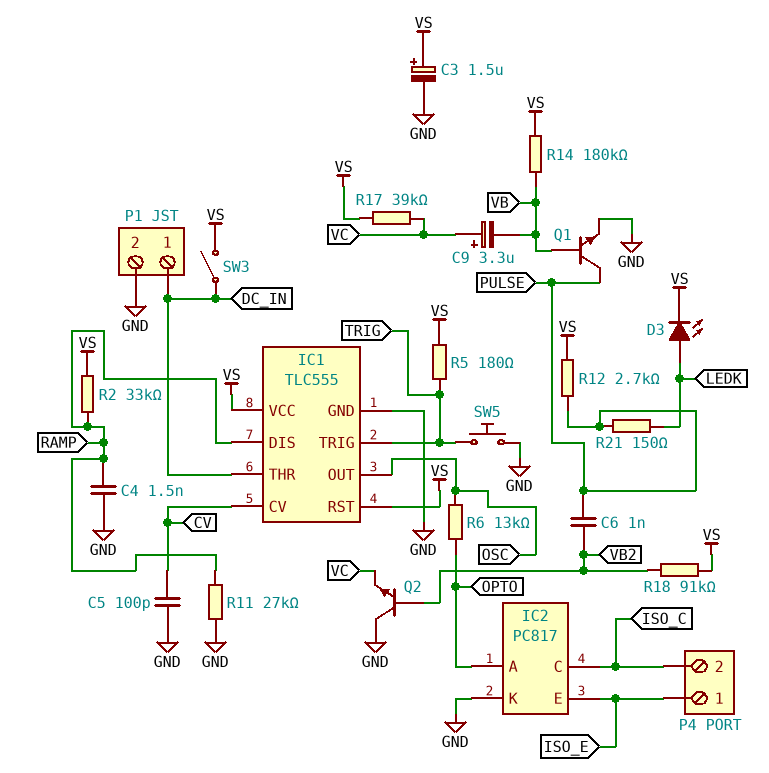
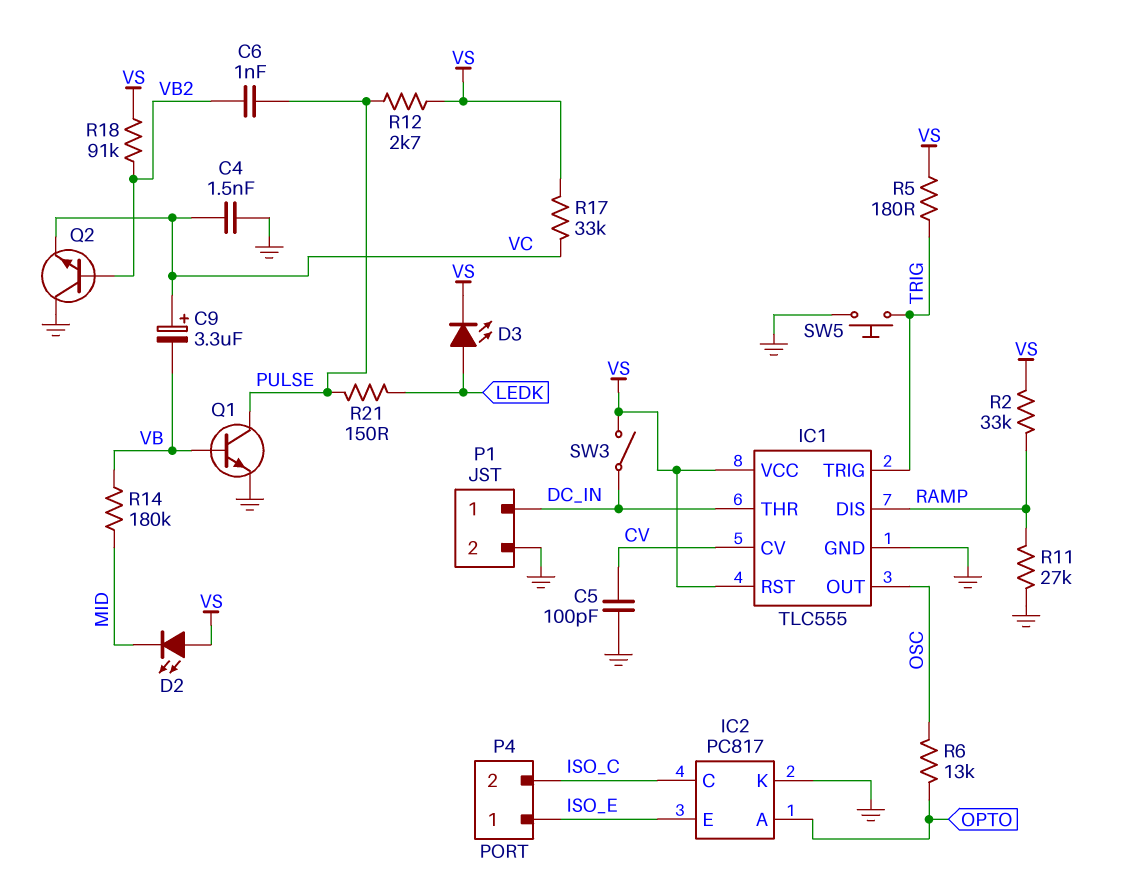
C3: 1.5uF (plus VS, minus GND) -> none
C4: 1.5nF (GND, RAMP) -> 1.5nF (GND, VC)
D2: none -> LED (A VS, K MID)
R14: 180k (VB, VS) -> 180k (MID, VB)
R17: 39k (VC, VS) -> 33k (VC, VS)

